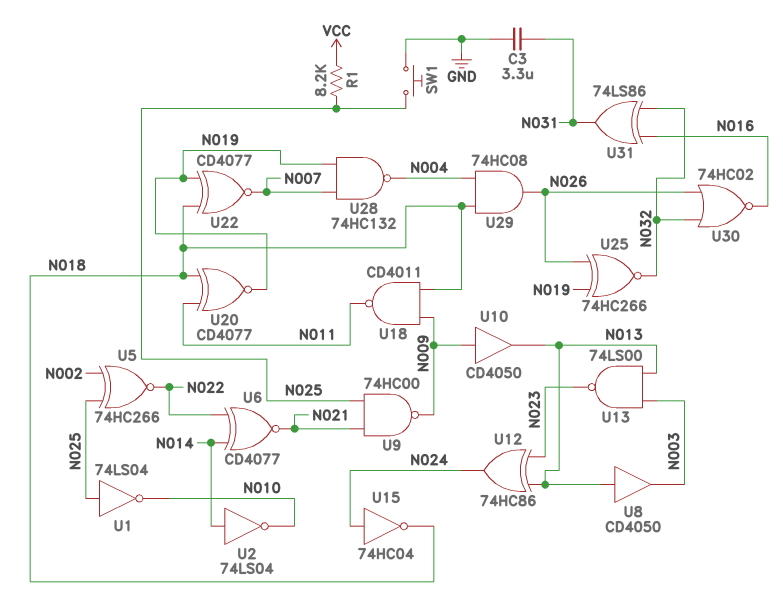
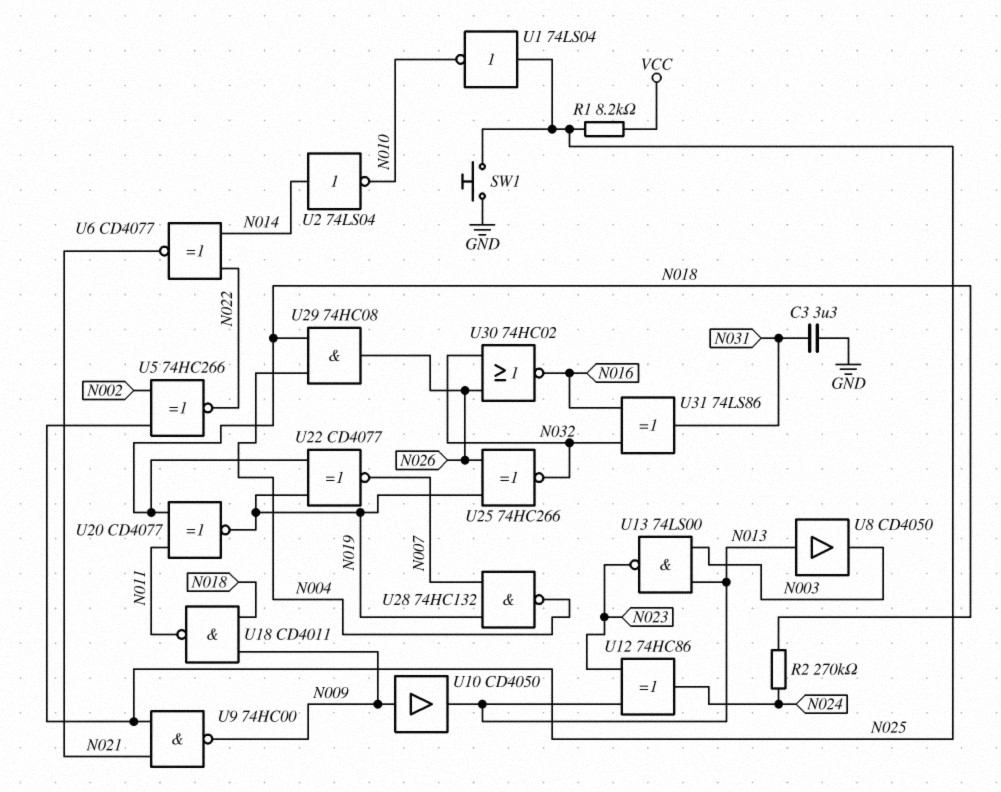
R2: none -> 270k (N018, N024)
U15: NOT 74HC04 (in N024, out N018) -> none

